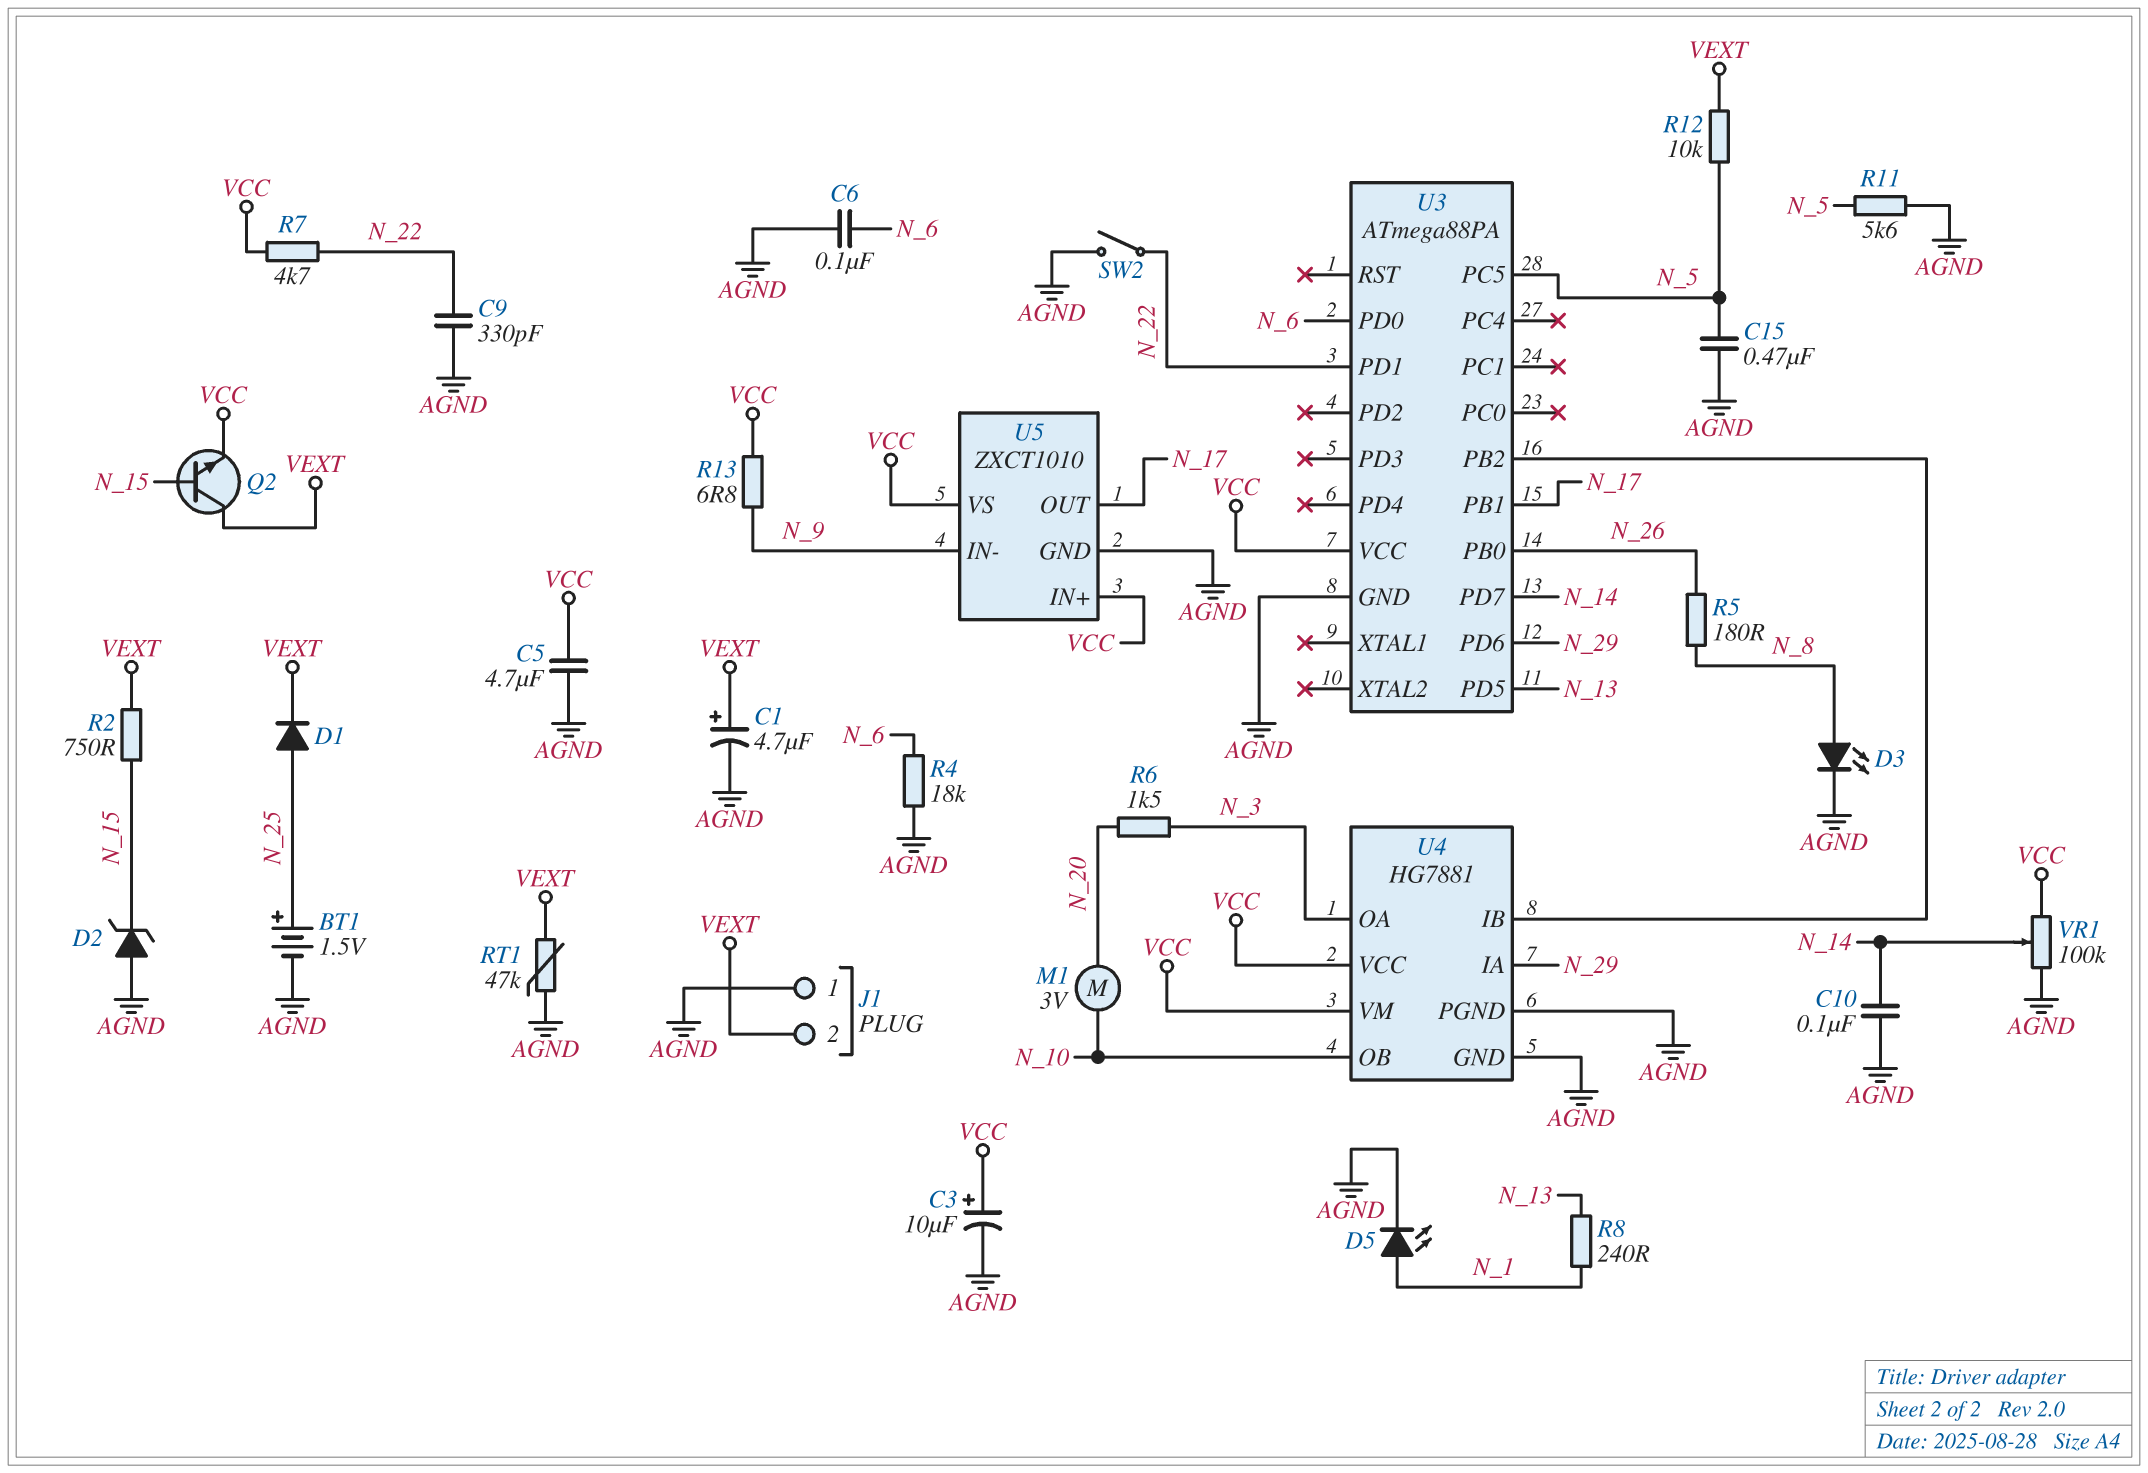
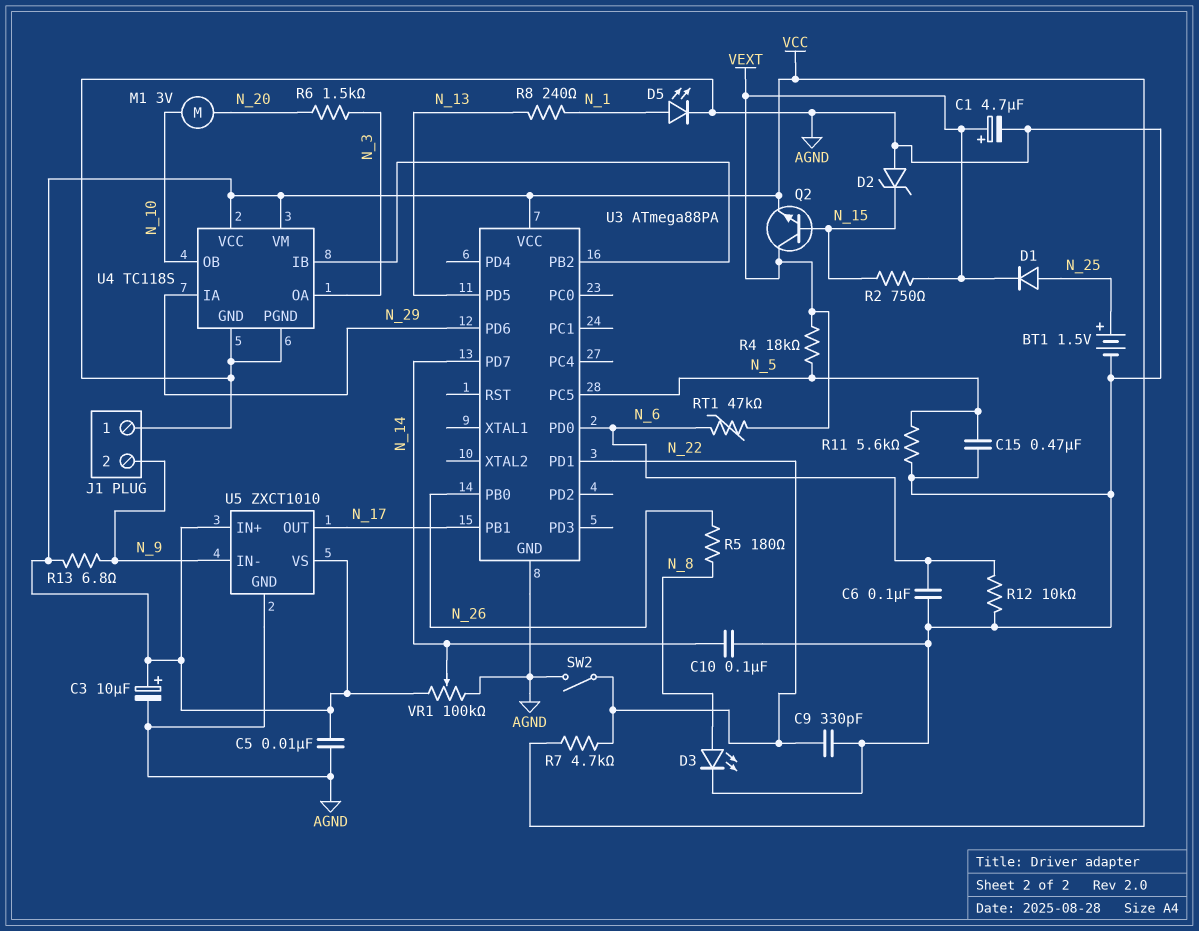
C5: 4.7uF (AGND, VCC) -> 10nF (AGND, VCC)
J1 pin 2: VEXT -> N_9
R4: 18k (AGND, N_6) -> 18k (N_5, VEXT)
R12: 10k (N_5, VEXT) -> 10k (AGND, N_6)
RT1: 47k (AGND, VEXT) -> 47k (N_6, VEXT)
U4: HG7881 -> TC118S

